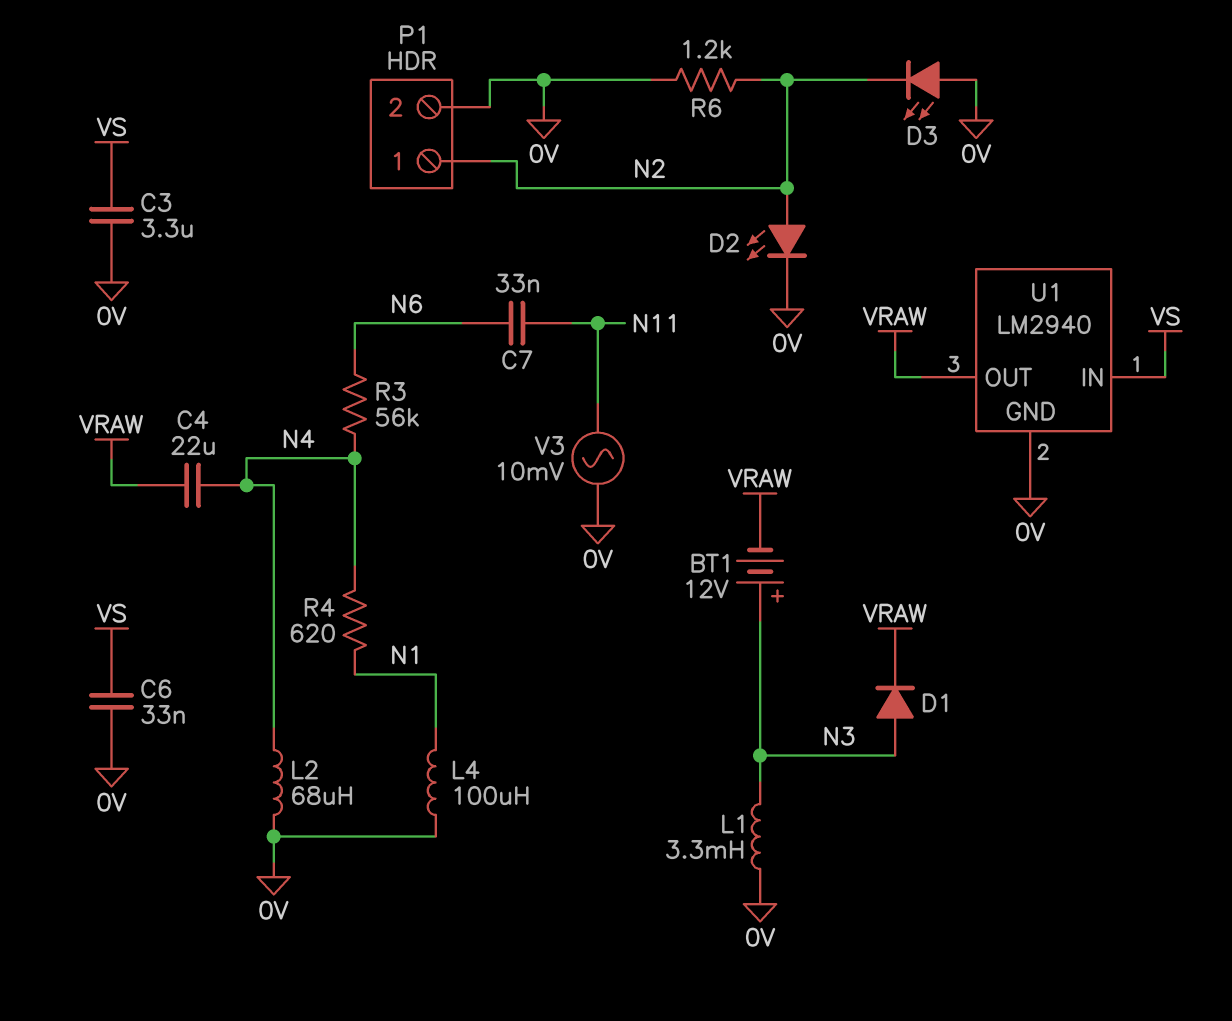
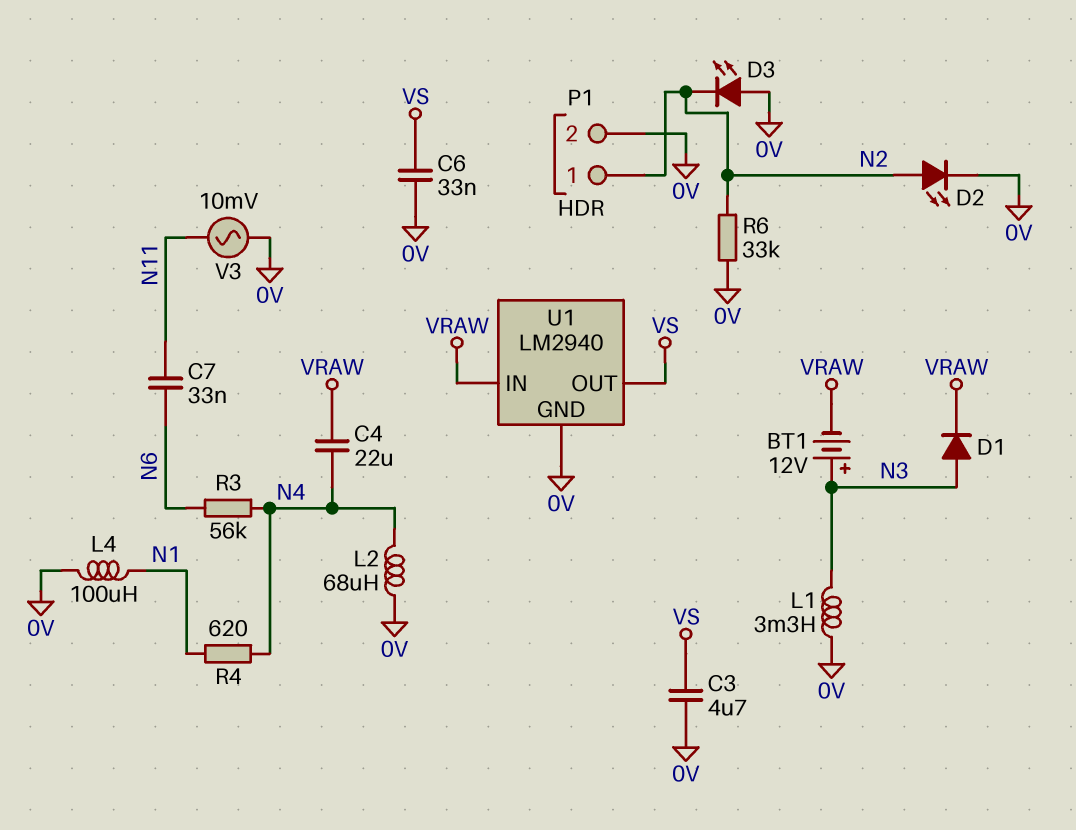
C3: 3.3uF (0V, VS) -> 4.7uF (0V, VS)
R6: 1.2k (0V, N2) -> 33k (0V, N2)
U1 pin IN: VS -> VRAW
U1 pin OUT: VRAW -> VS

